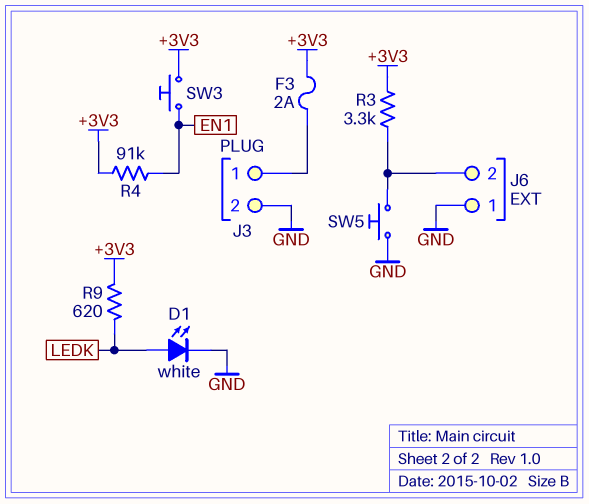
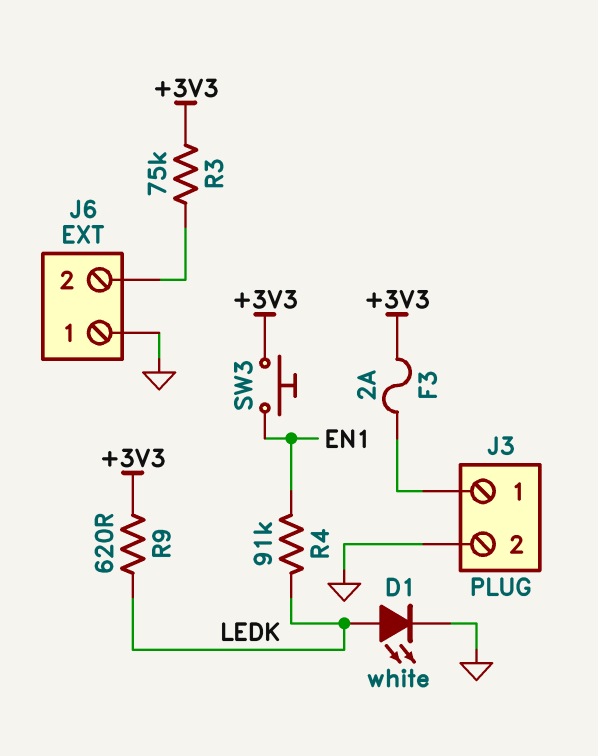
R3: 3.3k (+3V3, J6/2) -> 75k (+3V3, J6/2)
R4: 91k (+3V3, EN1) -> 91k (EN1, LEDK)
SW5: button (GND, J6/2) -> none

